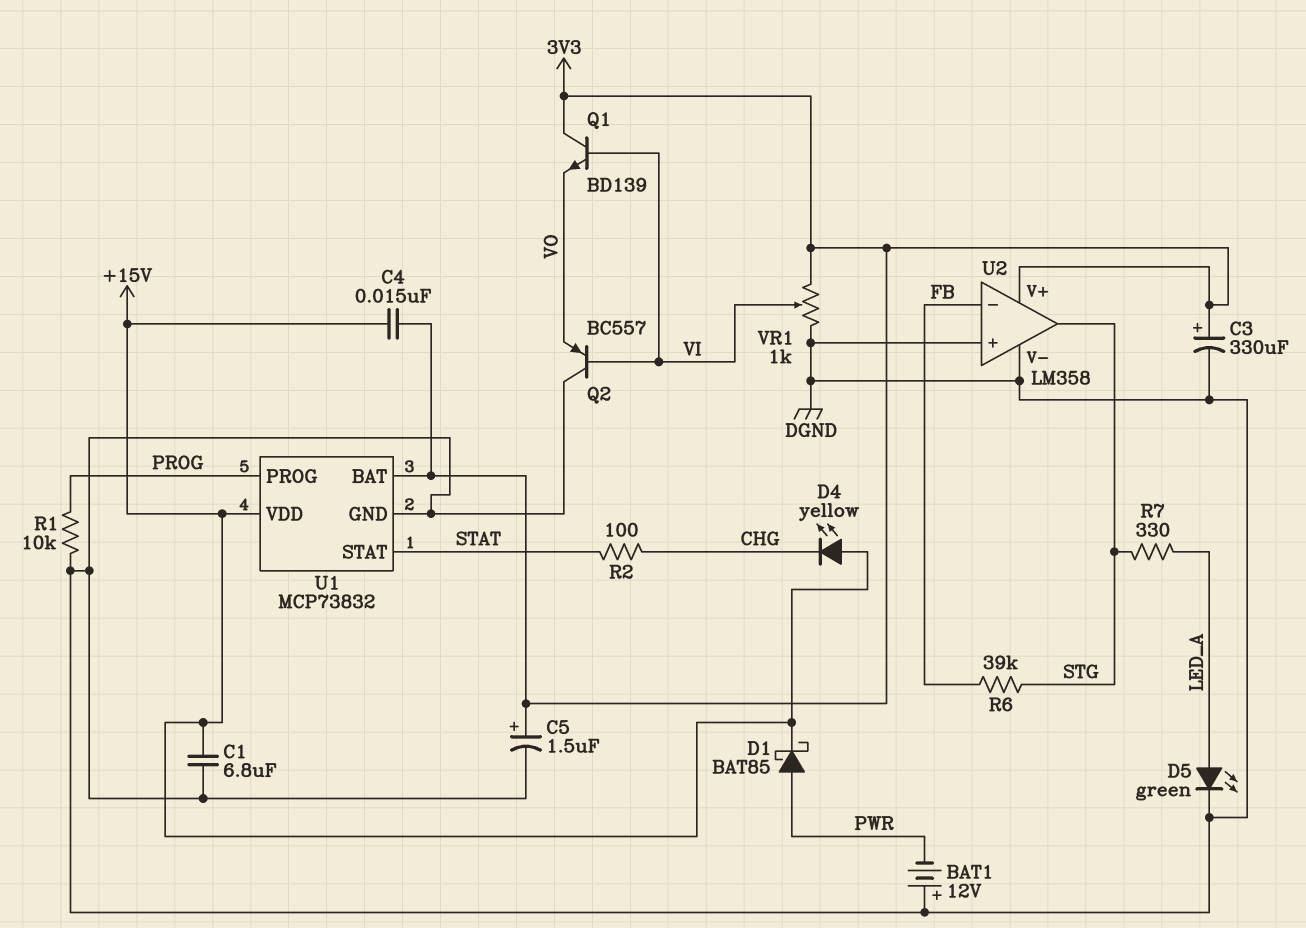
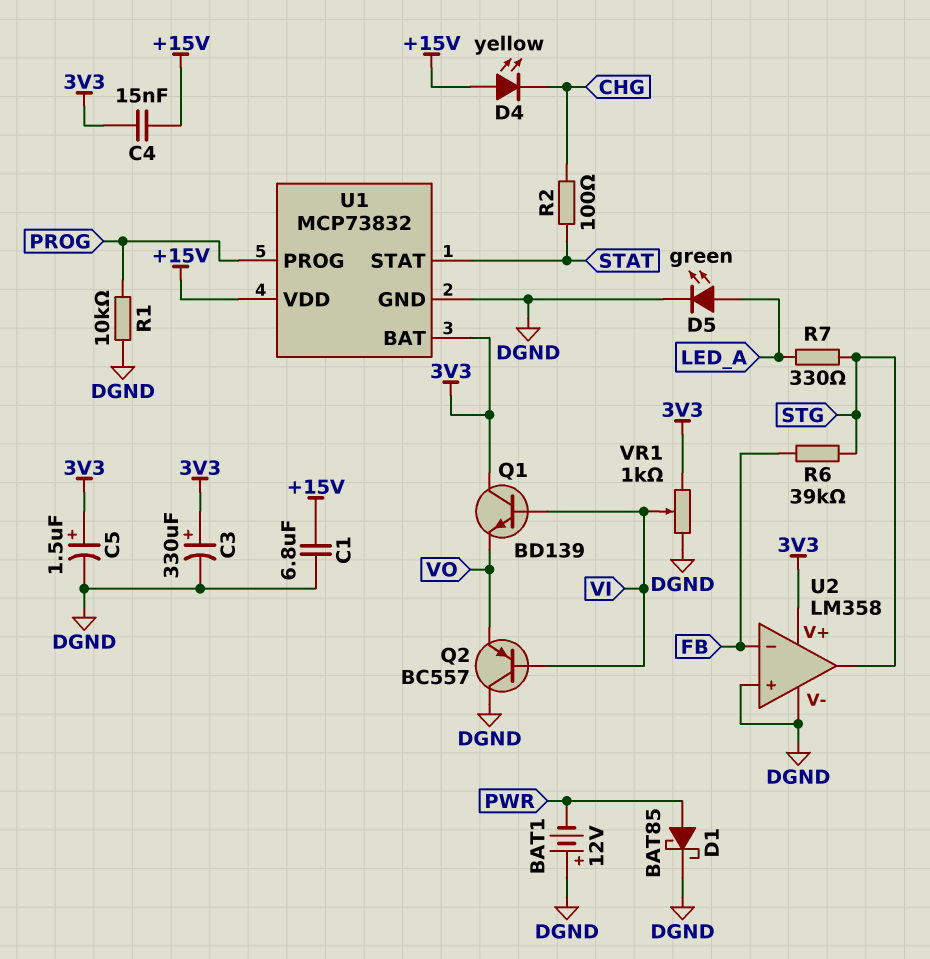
D1: schottky BAT85 (A PWR, K +15V) -> schottky BAT85 (A PWR, K DGND)

